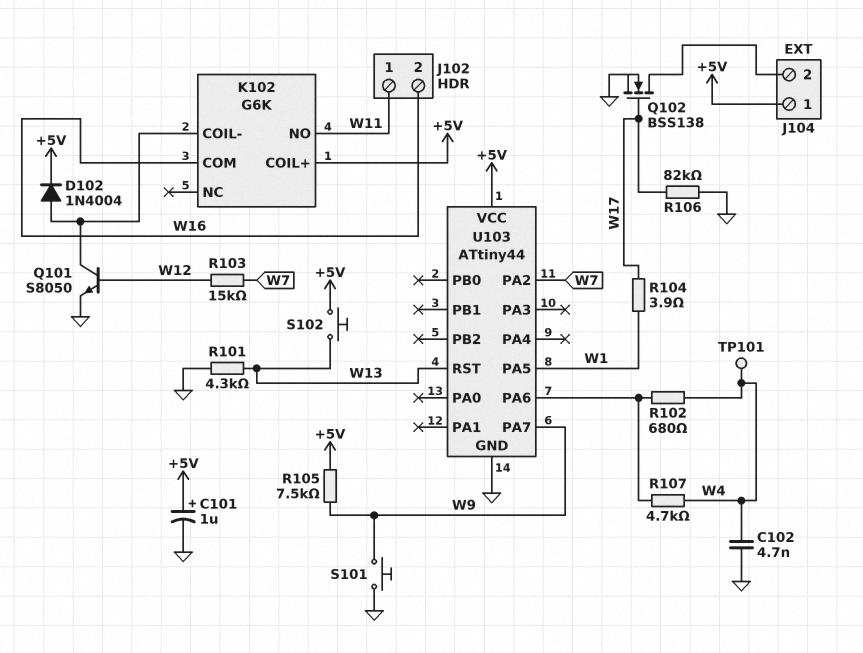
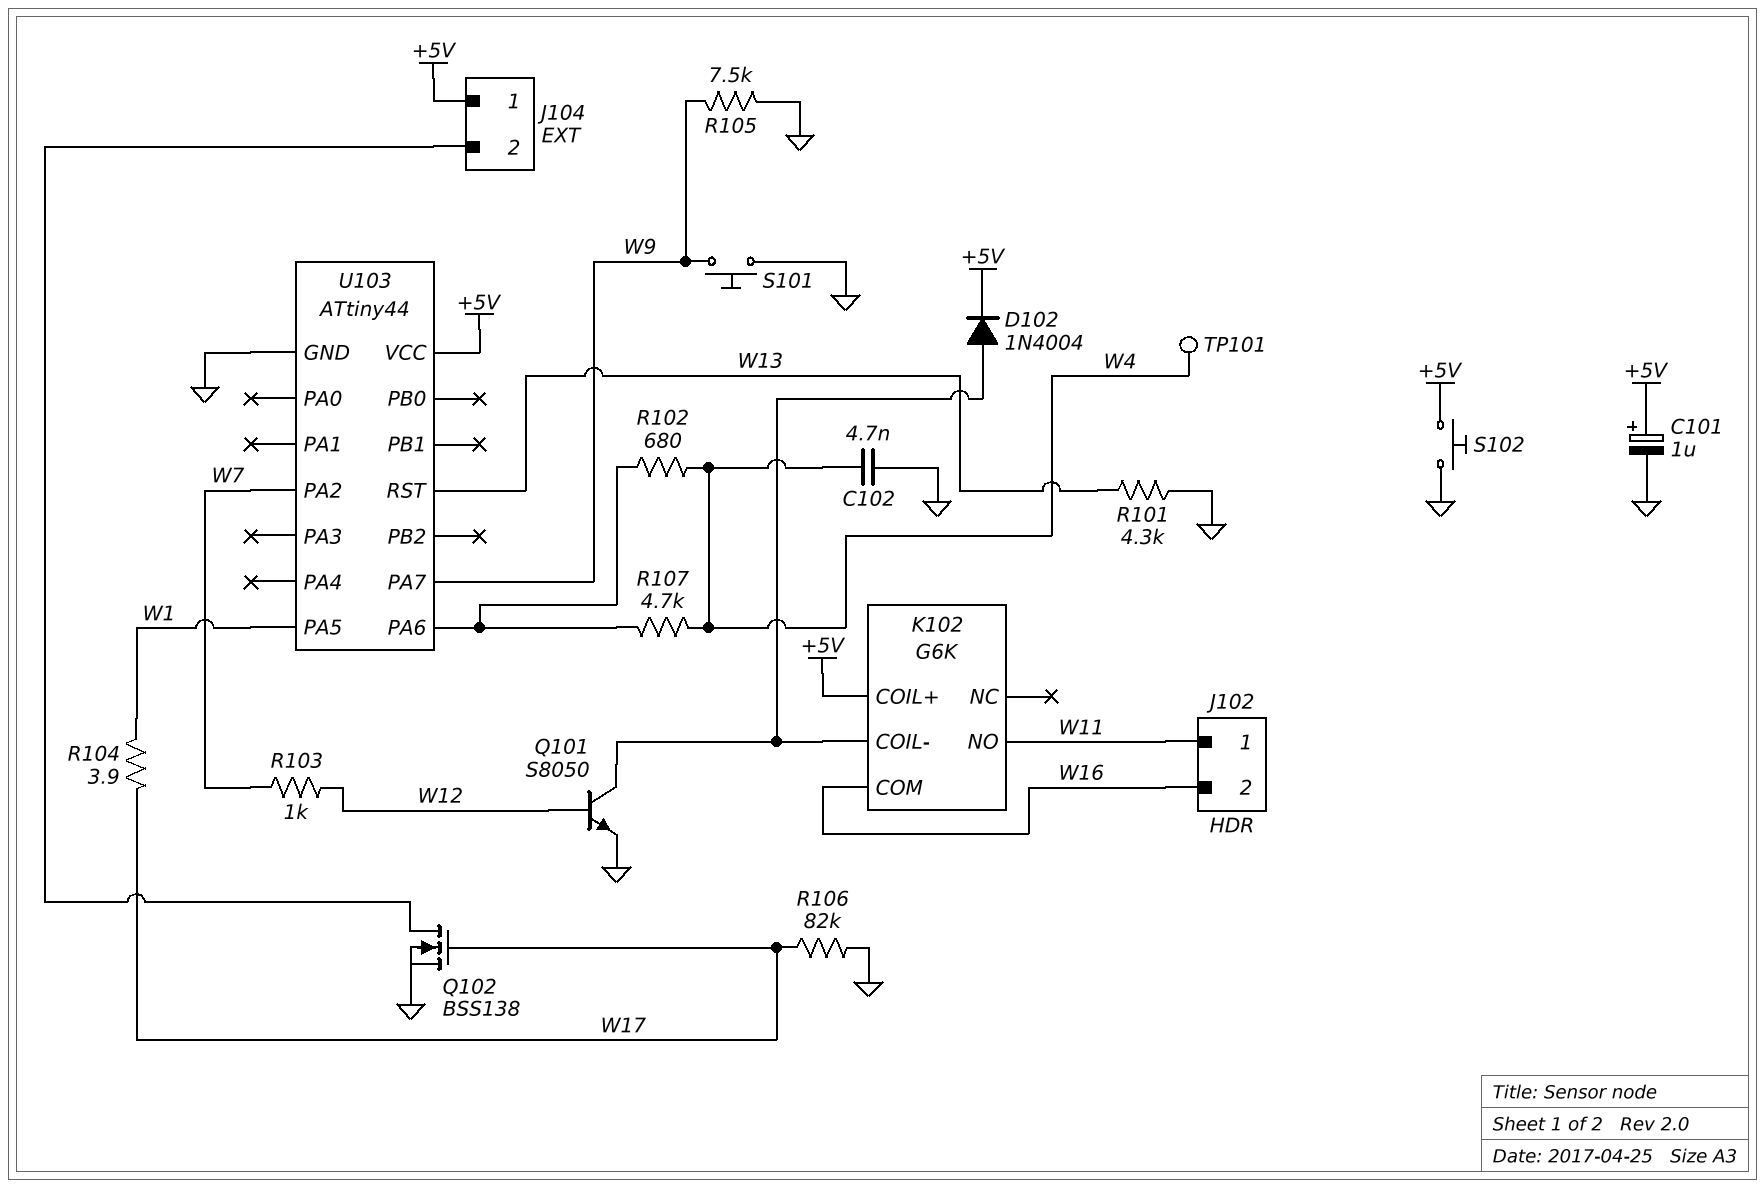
R103: 15k (W7, W12) -> 1k (W7, W12)
R105: 7.5k (+5V, W9) -> 7.5k (GND, W9)
S102: button (+5V, W13) -> button (+5V, GND)

